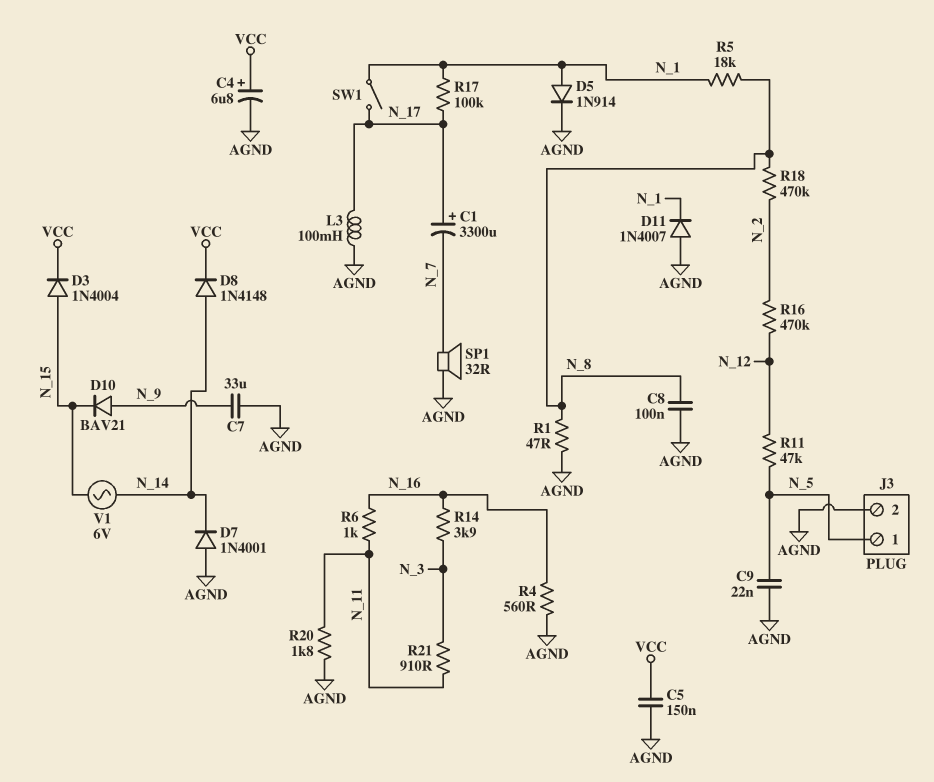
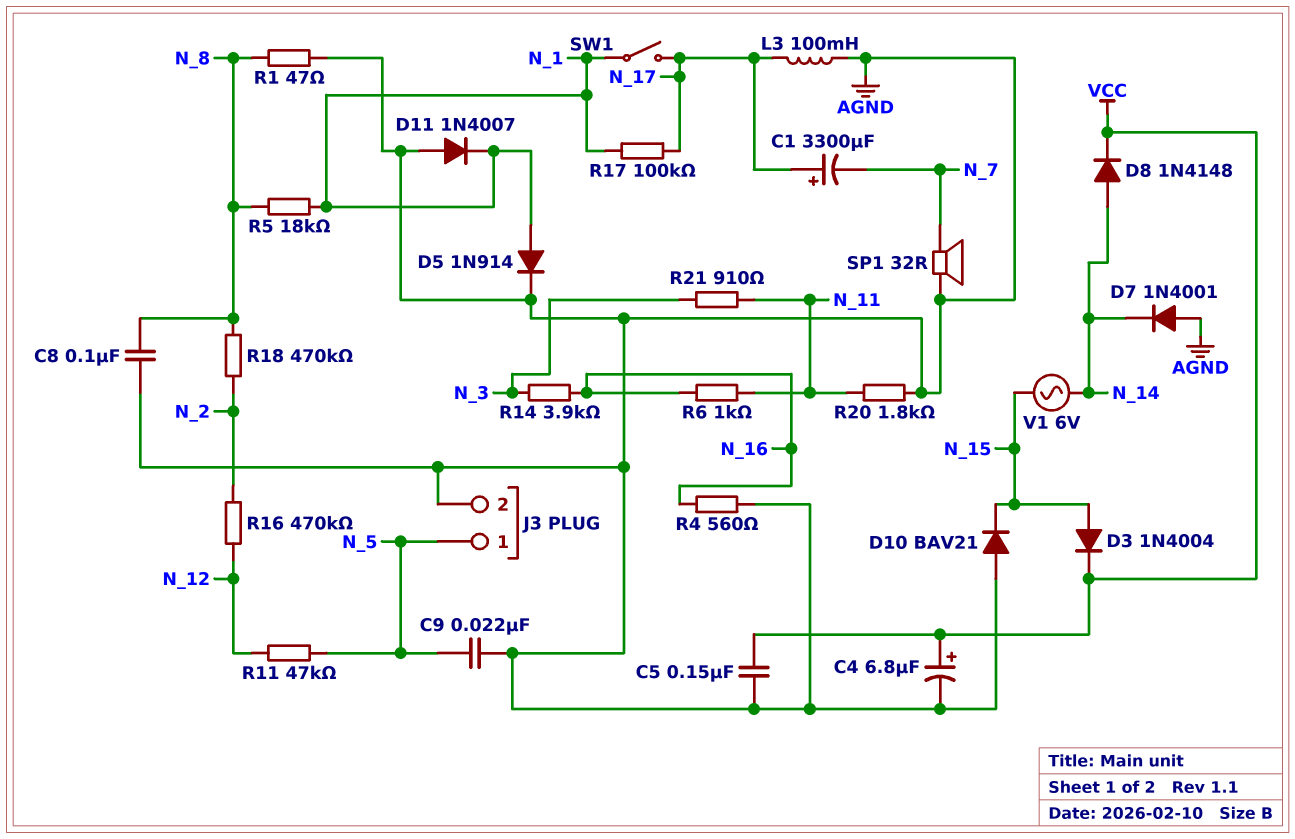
C7: 33uF (AGND, N_9) -> none
D10: diode BAV21 (A N_9, K N_15) -> diode BAV21 (A AGND, K N_15)

